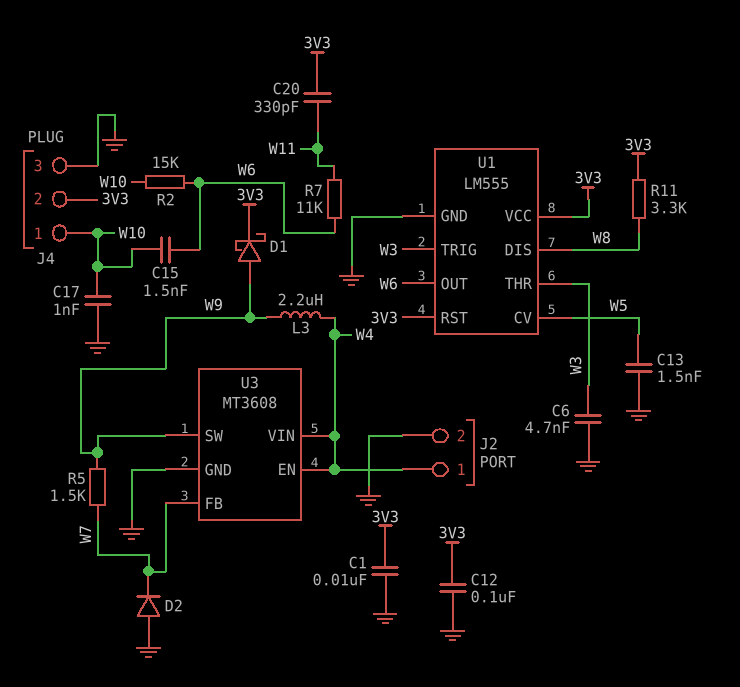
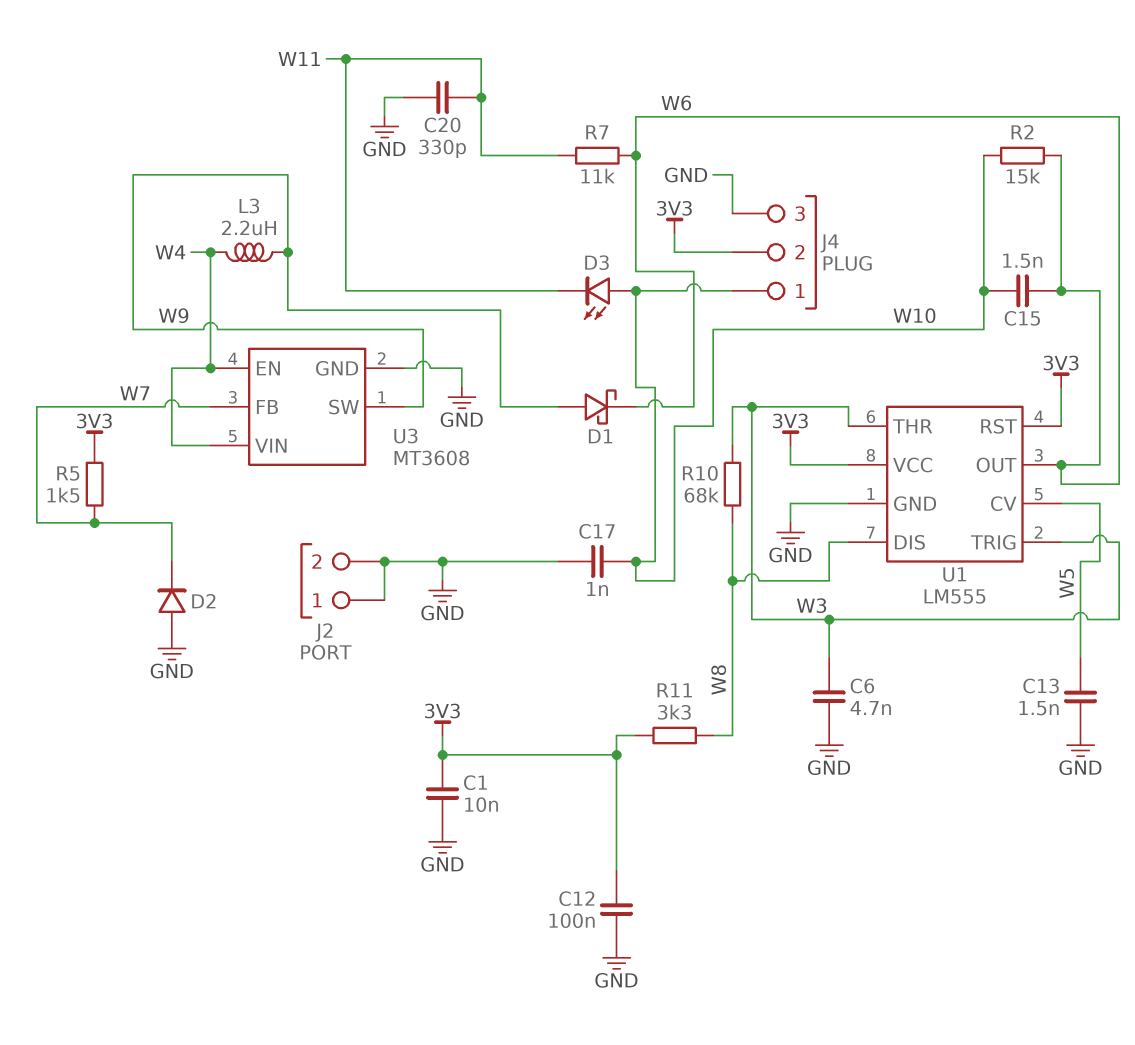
C20: 330pF (3V3, W11) -> 330pF (GND, W11)
D1: schottky (A W9, K 3V3) -> schottky (A W9, K W6)
D3: none -> LED (A W10, K W11)
J2 pin 1: W4 -> GND
R5: 1.5k (W7, W9) -> 1.5k (3V3, W7)
R10: none -> 68k (W3, W8)

